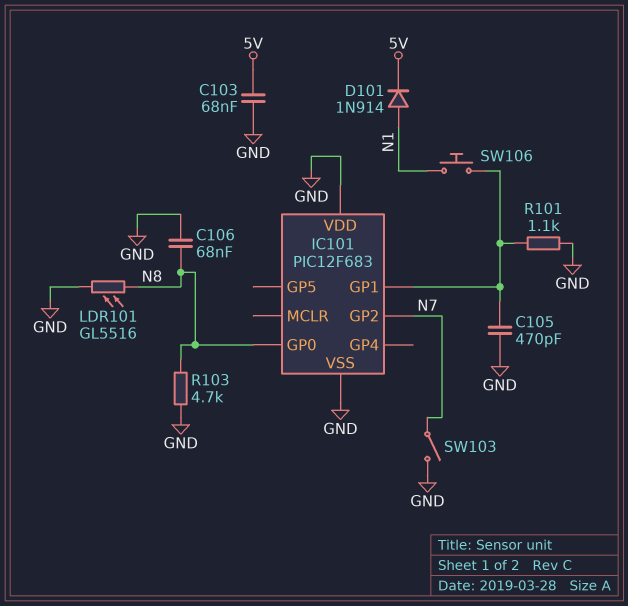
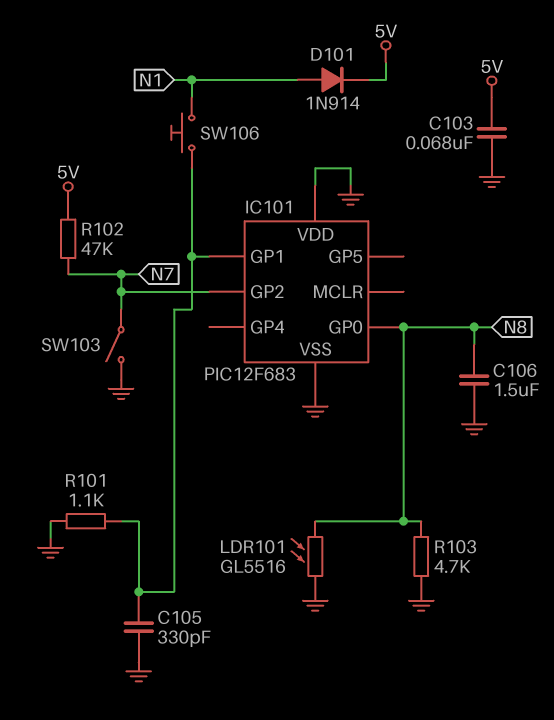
C105: 470pF (GND, IC101/GP1) -> 330pF (GND, IC101/GP1)
C106: 68nF (GND, N8) -> 1.5uF (GND, N8)
R102: none -> 47k (5V, N7)

